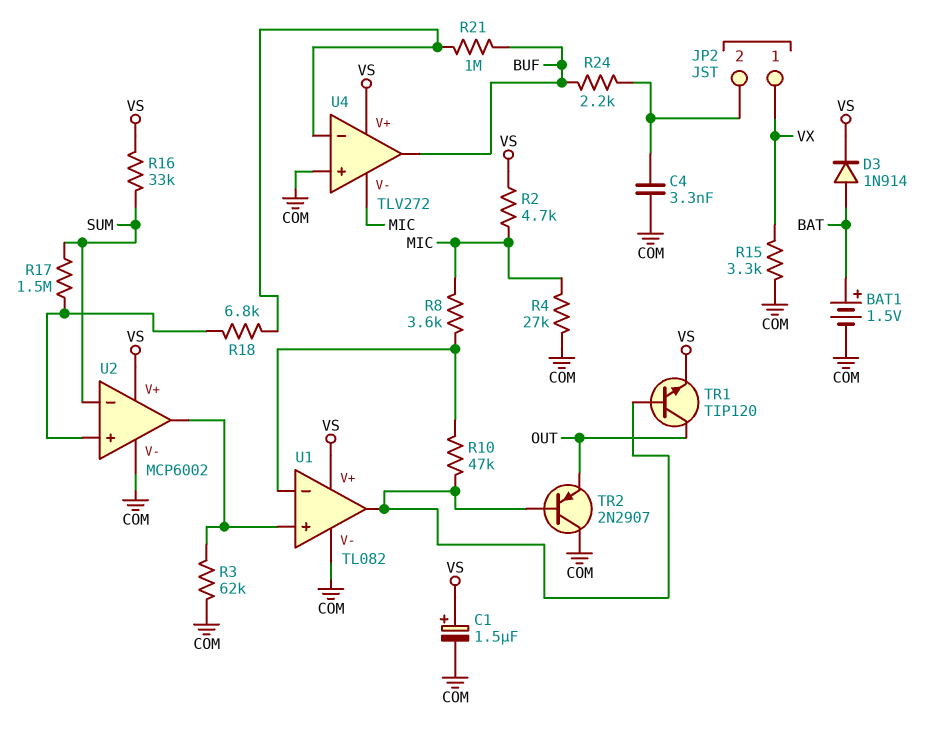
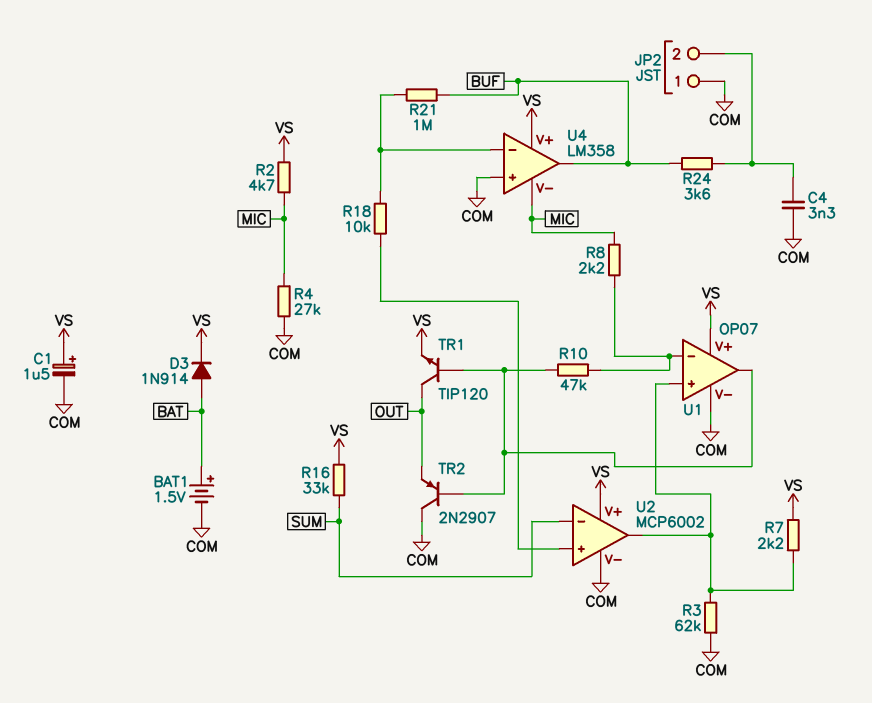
JP2 pin 1: VX -> COM
R7: none -> 2.2k (U1/in+, VS)
R8: 3.6k (MIC, U1/in-) -> 2.2k (MIC, U1/in-)
R15: 3.3k (COM, VX) -> none
R17: 1.5M (SUM, U2/in+) -> none
R18: 6.8k (U2/in+, U4/in-) -> 10k (U2/in+, U4/in-)
R24: 2.2k (BUF, JP2/2) -> 3.6k (BUF, JP2/2)
U1: TL082 -> OP07
U4: TLV272 -> LM358

